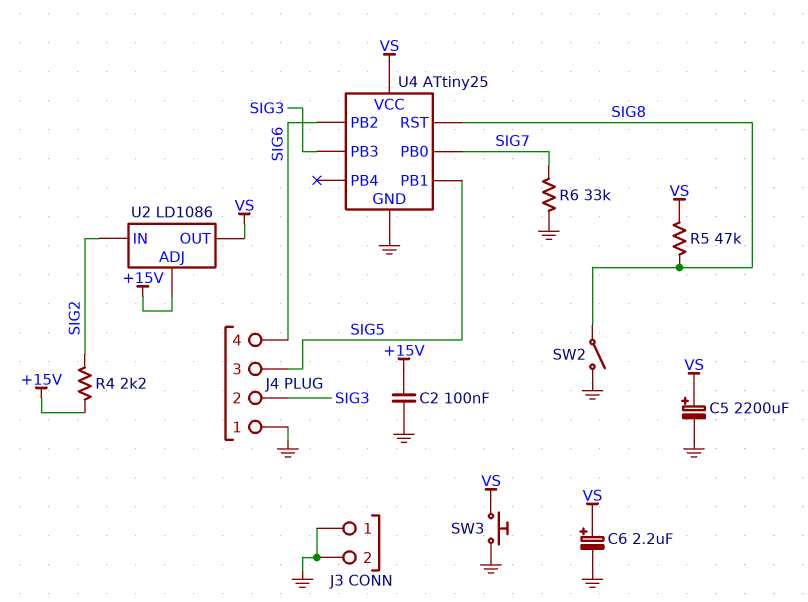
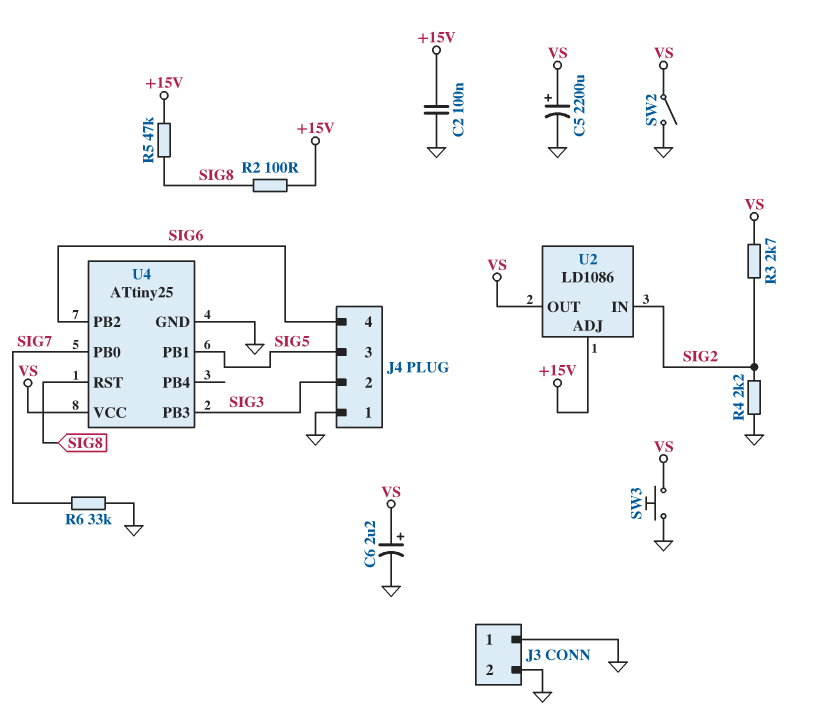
R2: none -> 100 (+15V, SIG8)
R3: none -> 2.7k (SIG2, VS)
R4: 2.2k (+15V, SIG2) -> 2.2k (GND, SIG2)
R5: 47k (SIG8, VS) -> 47k (+15V, SIG8)
SW2: switch (GND, SIG8) -> switch (GND, VS)

